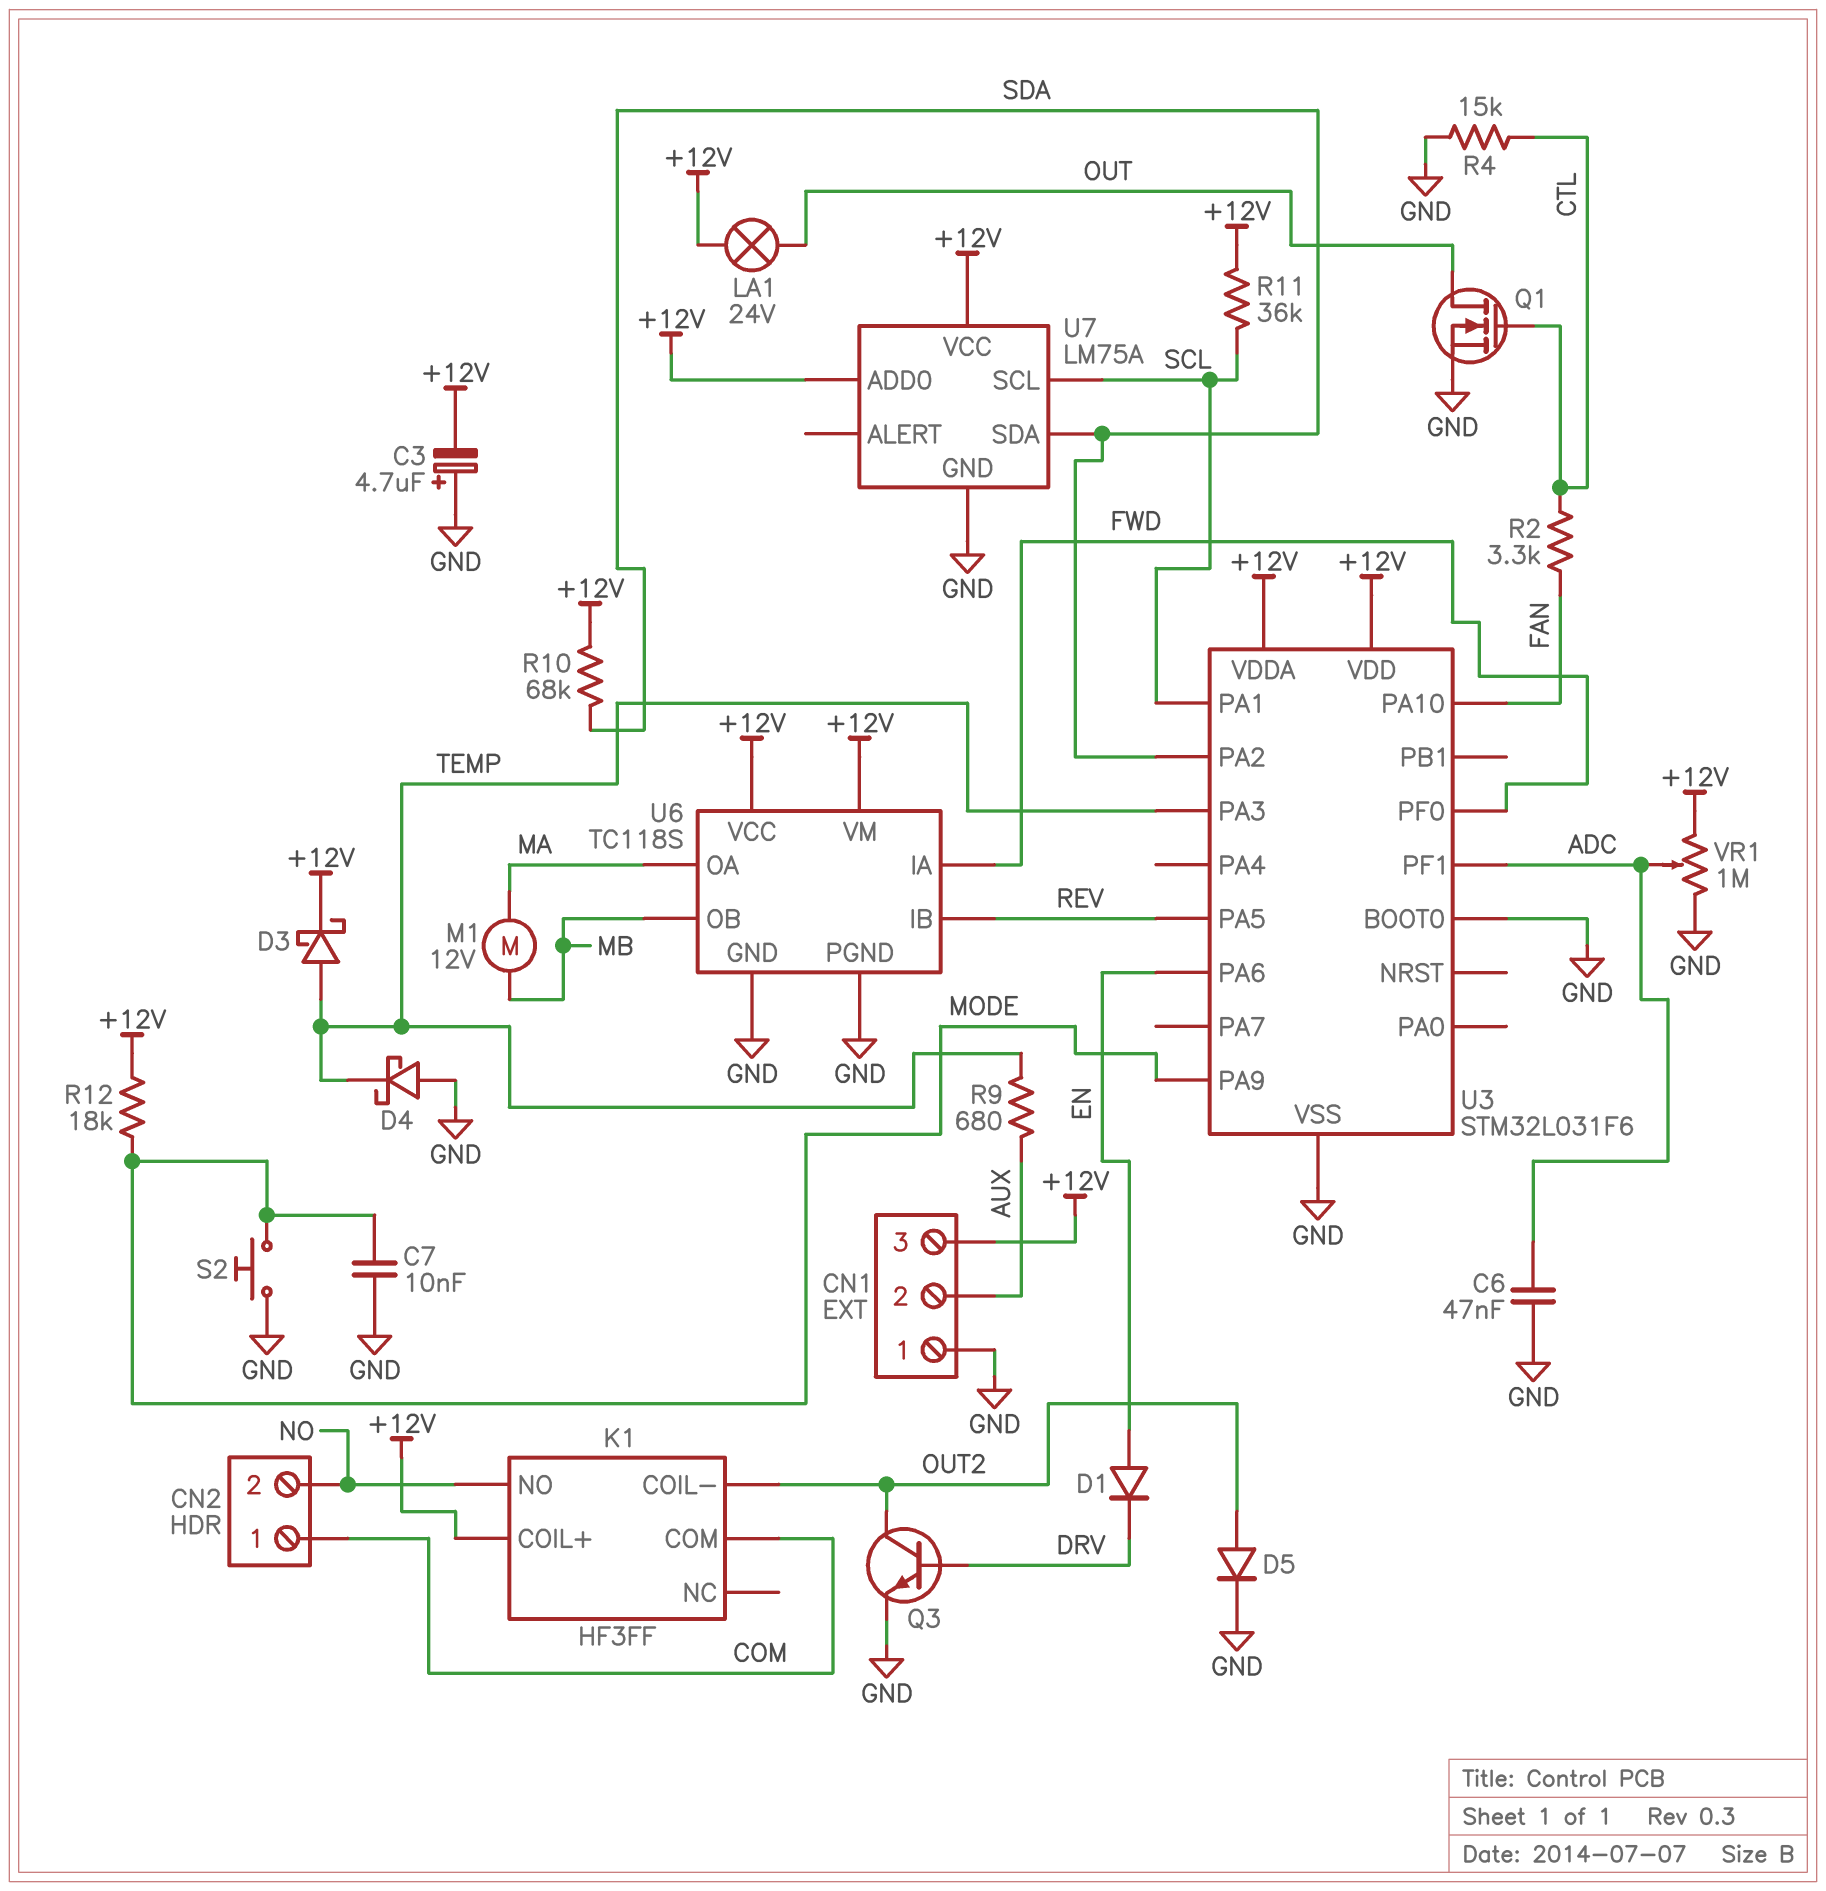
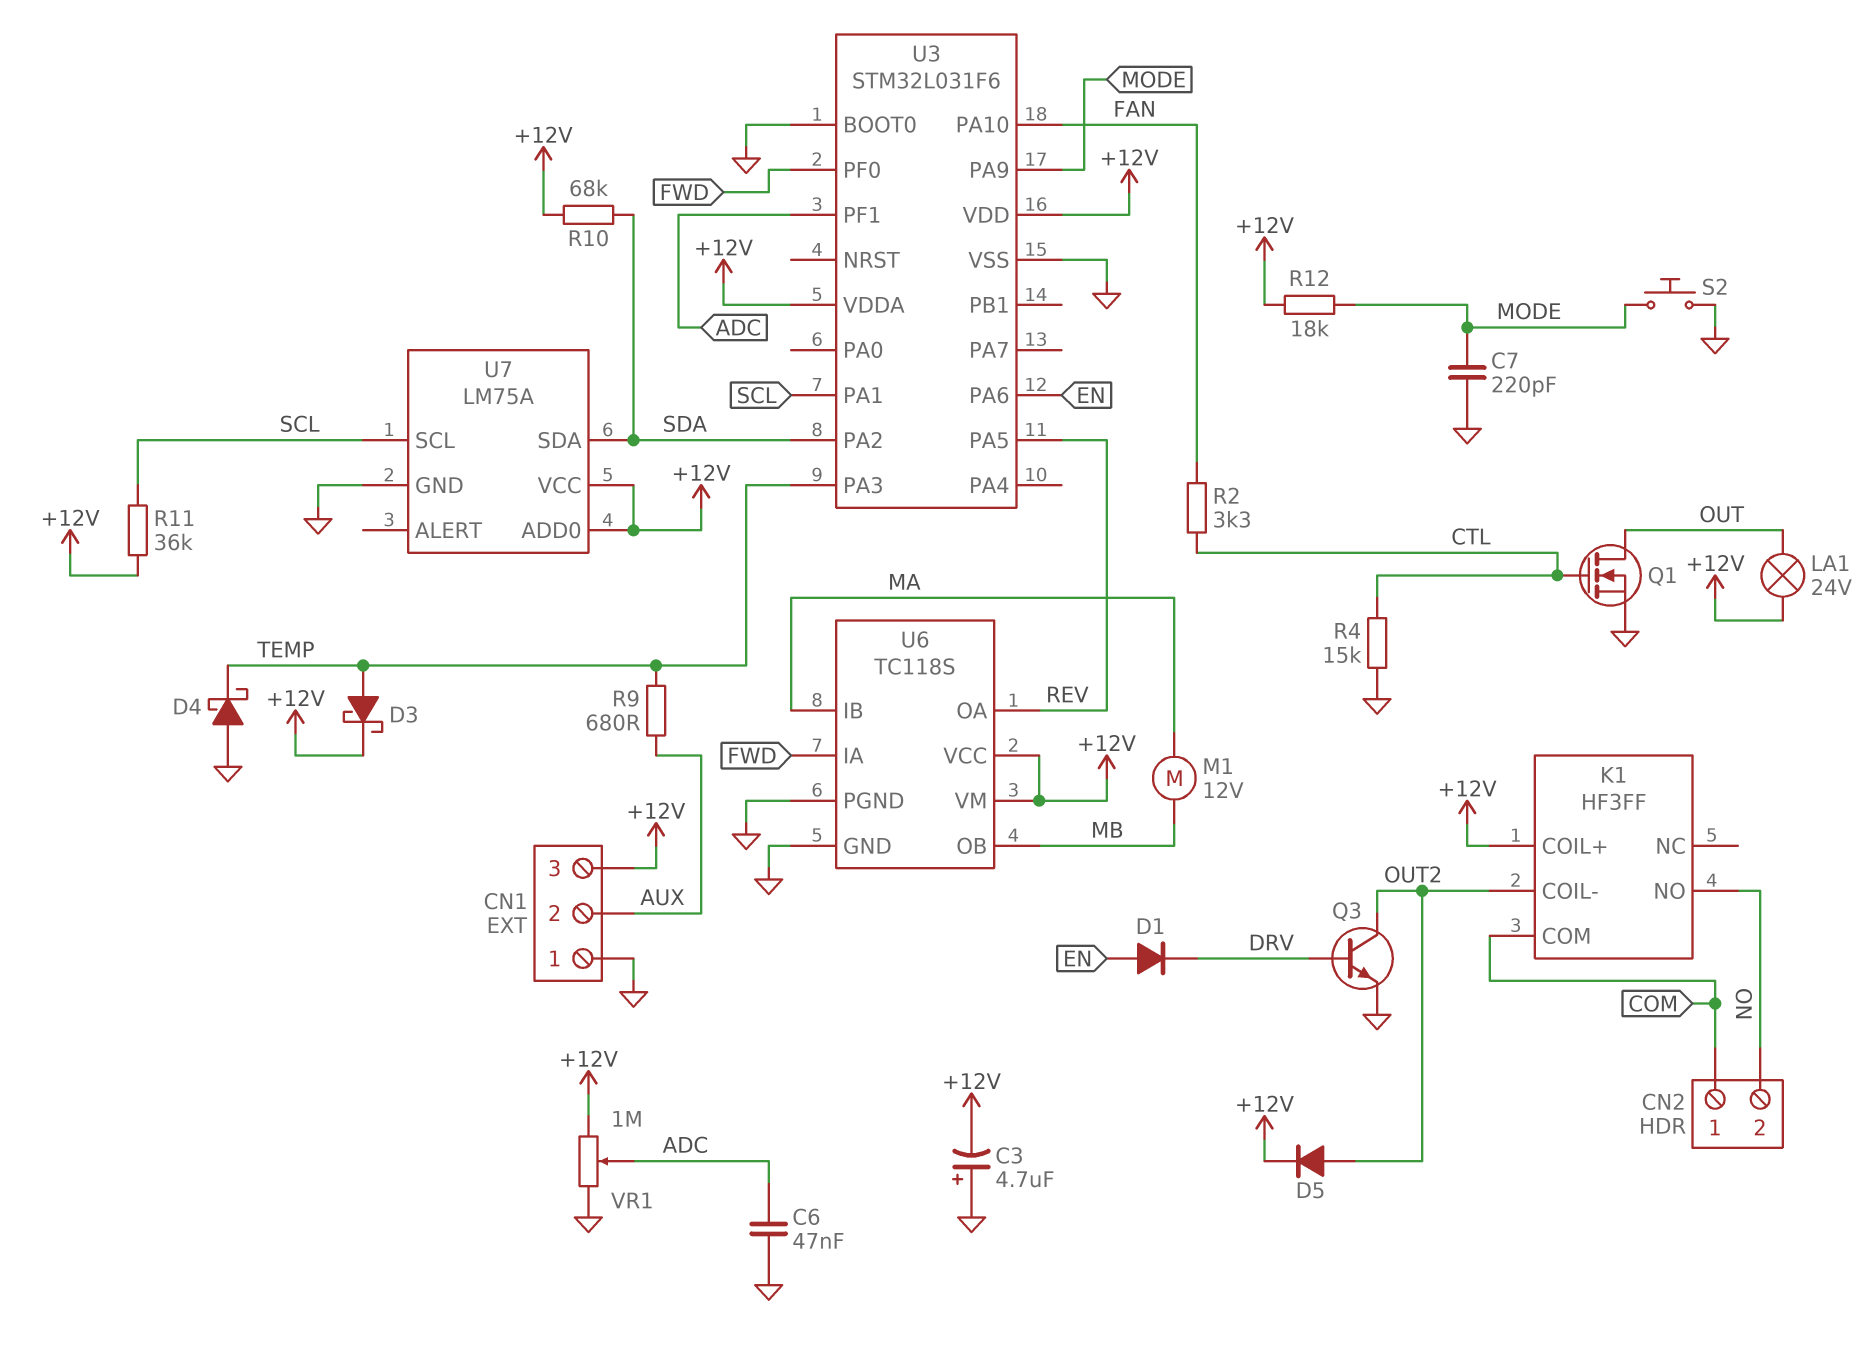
C7: 10nF (GND, MODE) -> 220pF (GND, MODE)
D5: diode (A OUT2, K GND) -> diode (A OUT2, K +12V)
U6 pin IB: REV -> MA
U6 pin OA: MA -> REV

